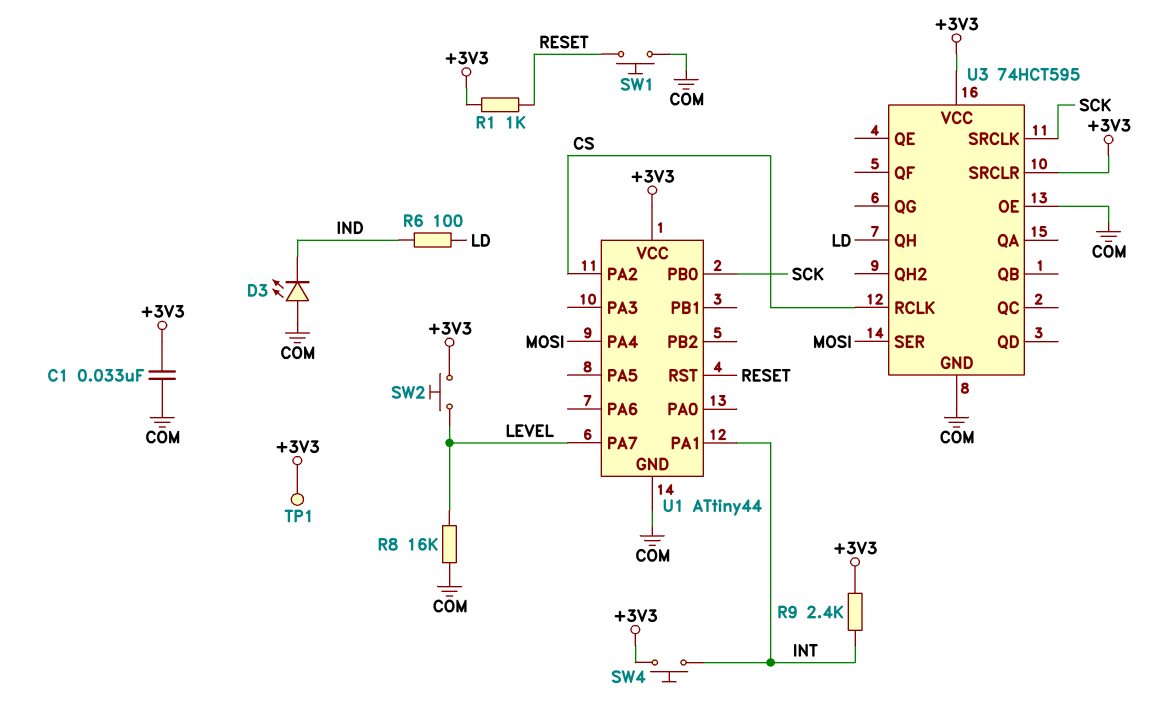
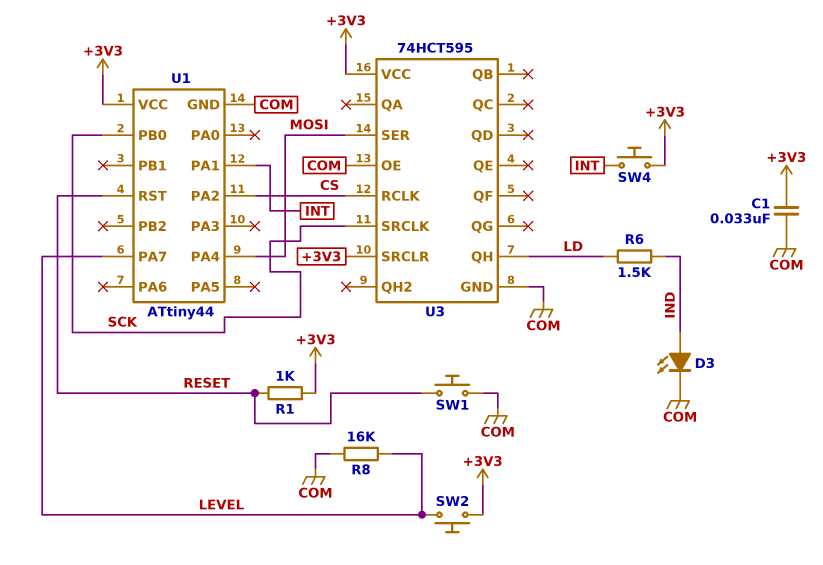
D3: LED (A COM, K IND) -> LED (A IND, K COM)
R6: 100 (IND, LD) -> 1.5k (IND, LD)
R9: 2.4k (+3V3, INT) -> none
TP1: test point (+3V3) -> none

